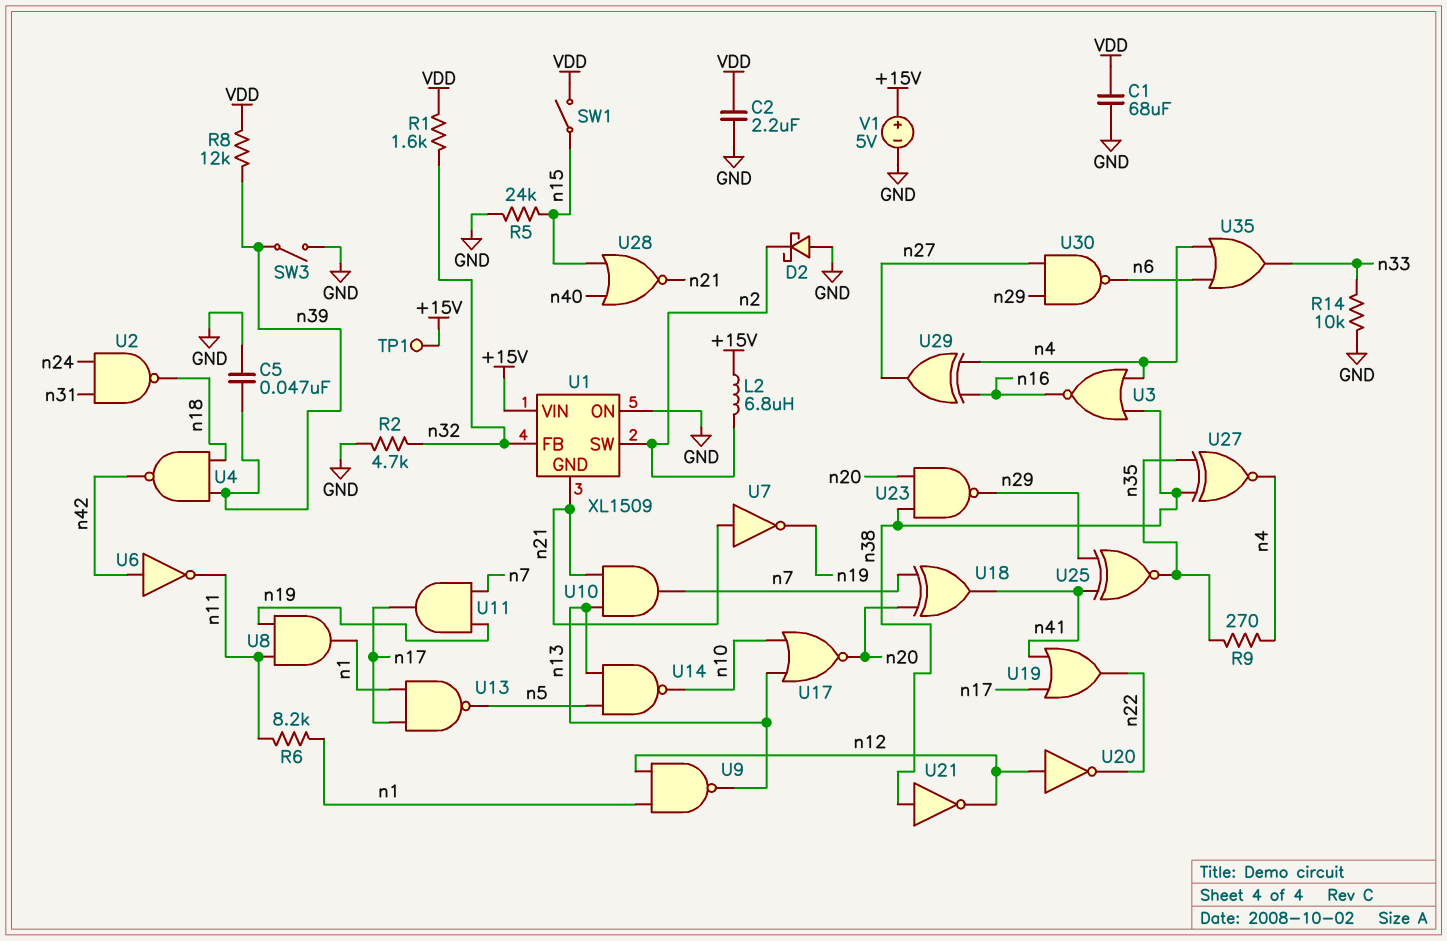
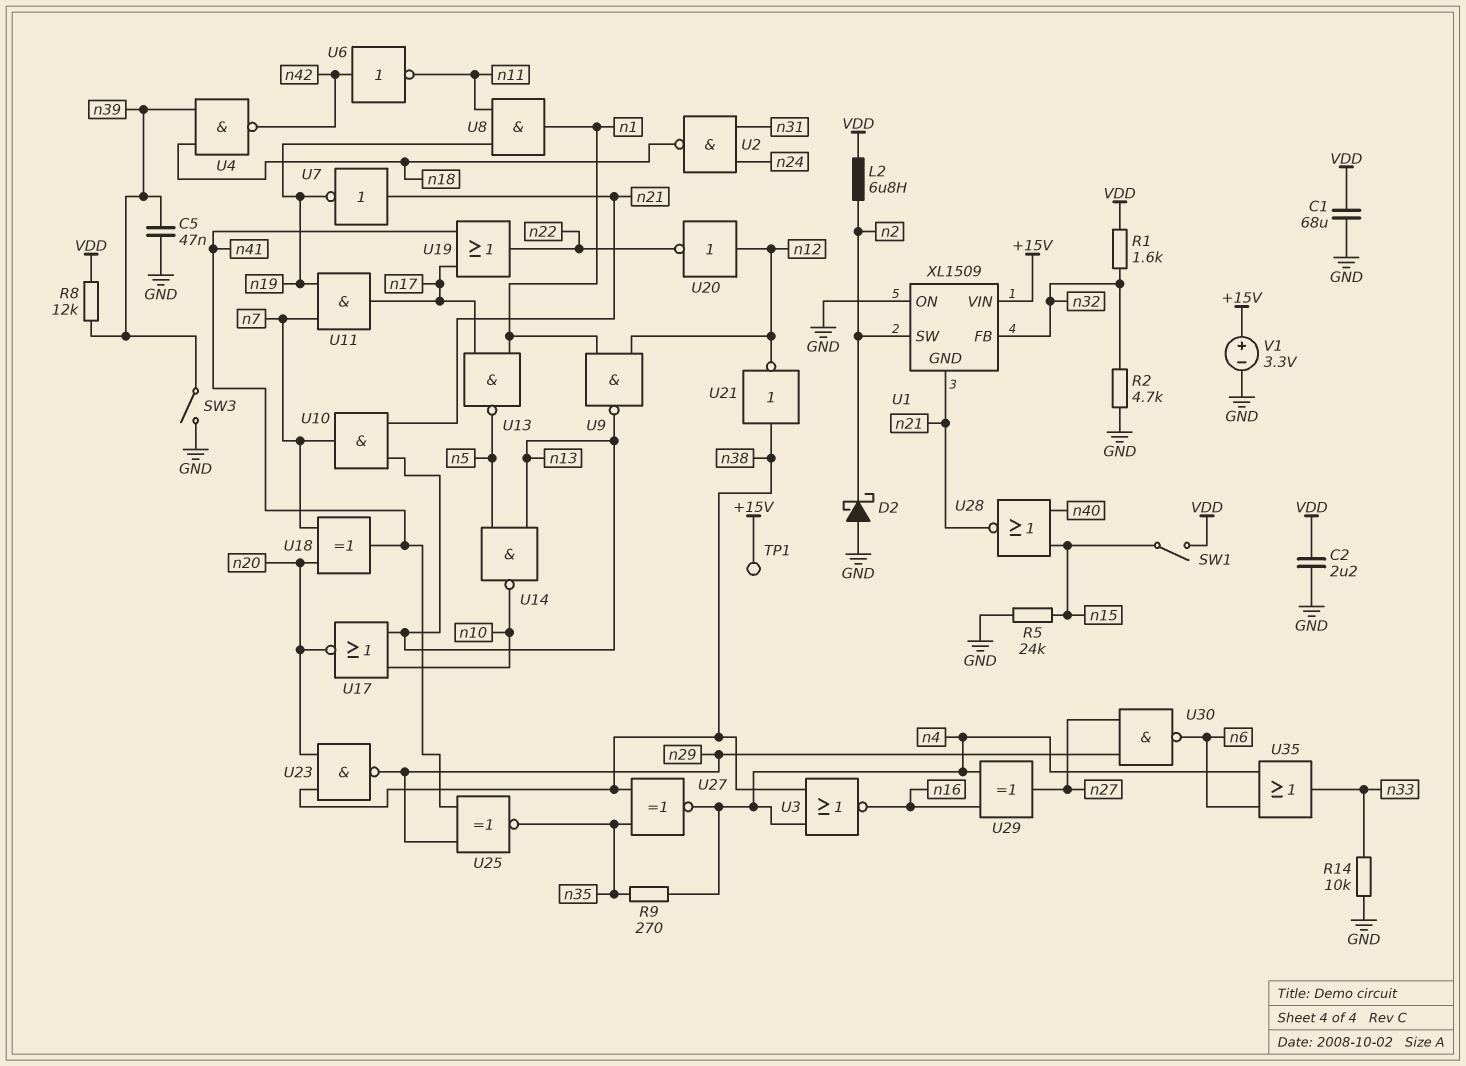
L2: 6.8uH (+15V, n2) -> 6.8uH (VDD, n2)
R6: 8.2k (n1, n11) -> none
V1: 5V (plus +15V, minus GND) -> 3.3V (plus +15V, minus GND)

